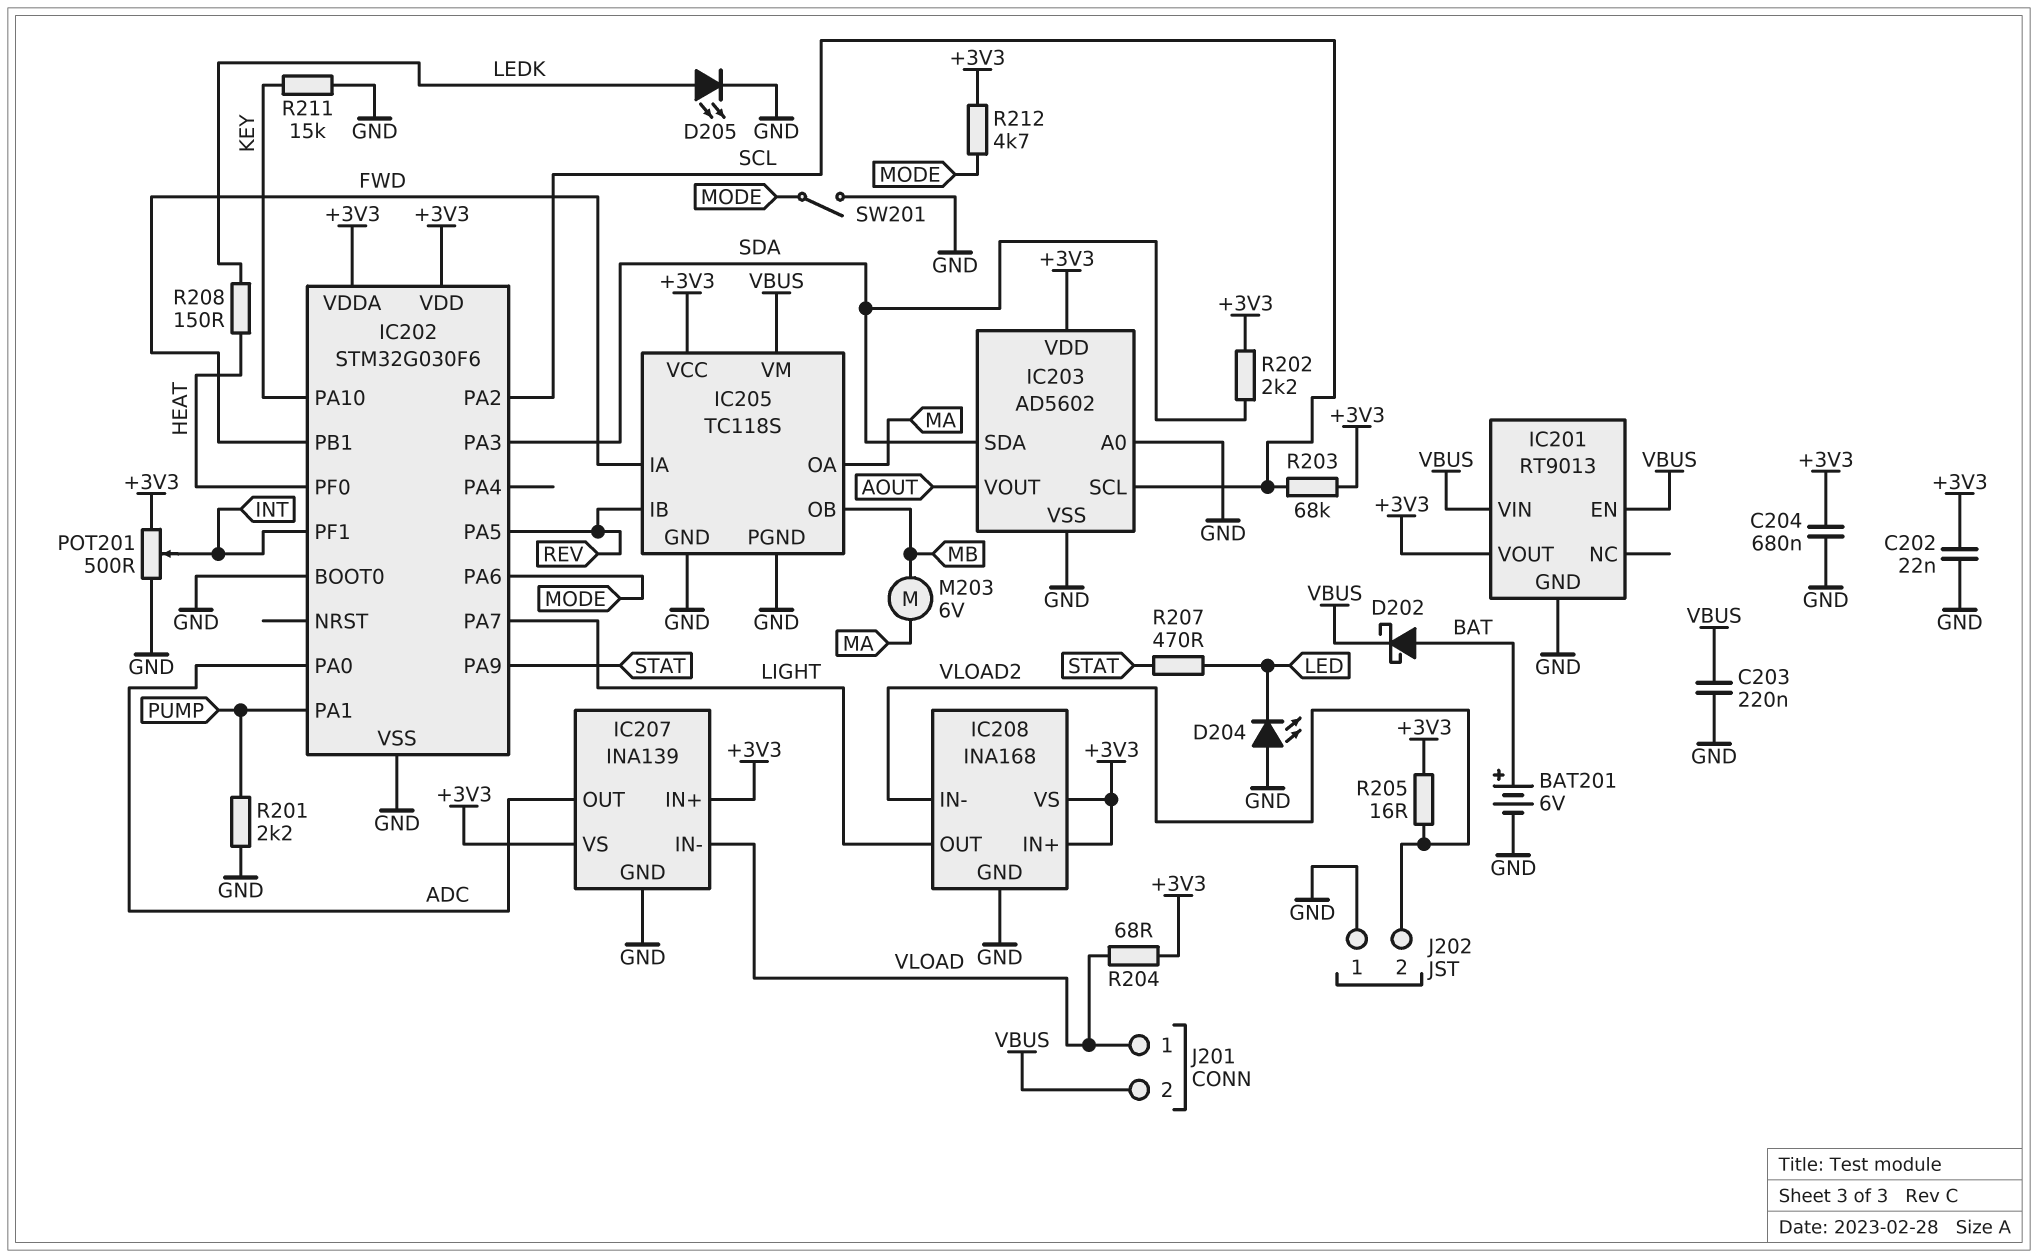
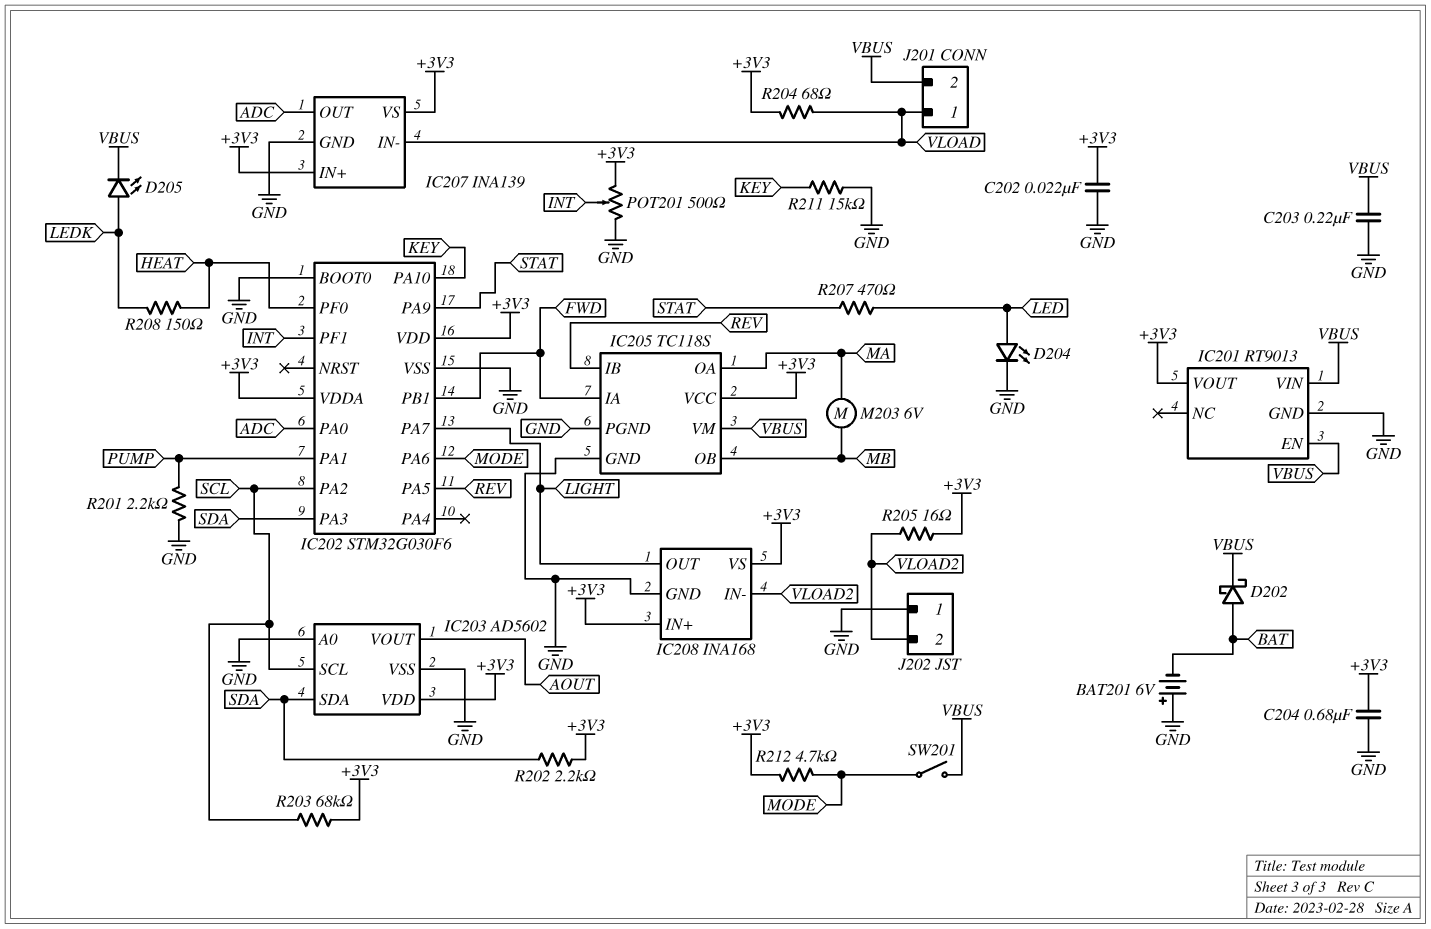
BAT201: 6V (plus BAT, minus GND) -> 6V (plus GND, minus BAT)
D204: LED (A GND, K LED) -> LED (A LED, K GND)
D205: LED (A LEDK, K GND) -> LED (A LEDK, K VBUS)
SW201: switch (GND, MODE) -> switch (MODE, VBUS)

